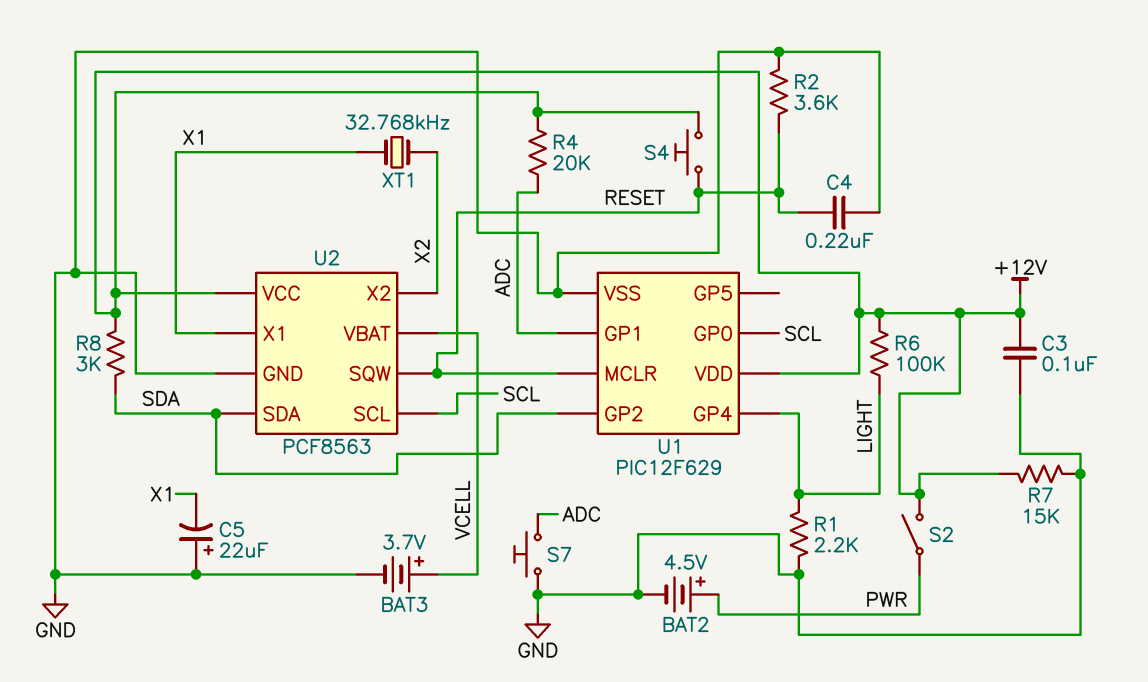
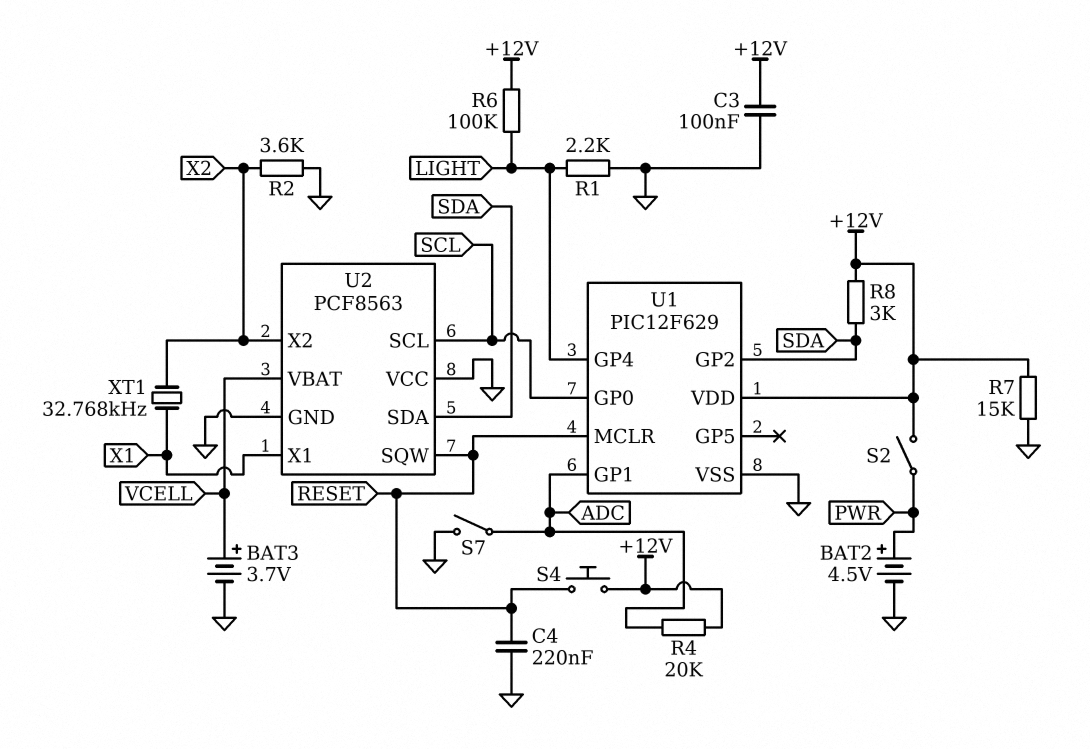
C5: 22uF (plus GND, minus X1) -> none
R2: 3.6k (GND, RESET) -> 3.6k (GND, X2)
S7: button (ADC, GND) -> switch (ADC, GND)
U2 pin VCC: +12V -> GND

